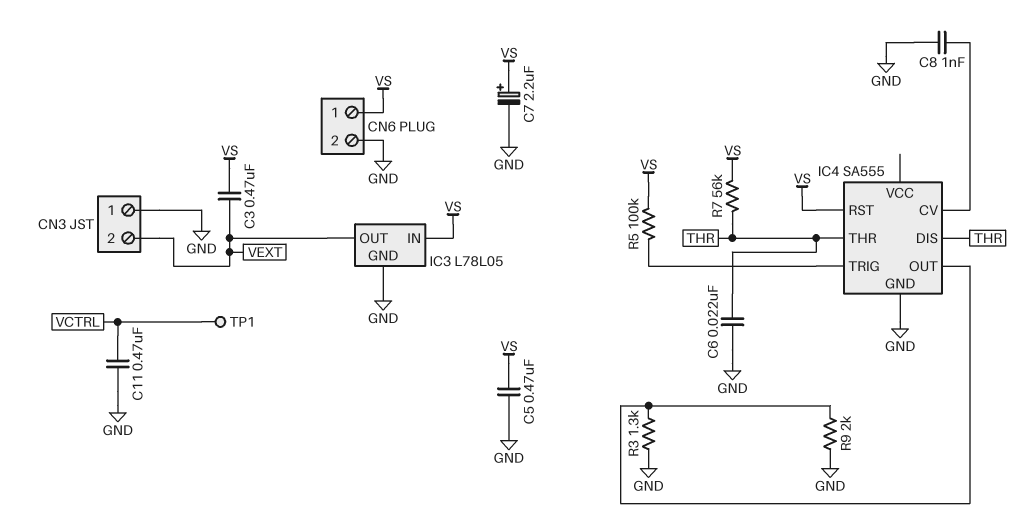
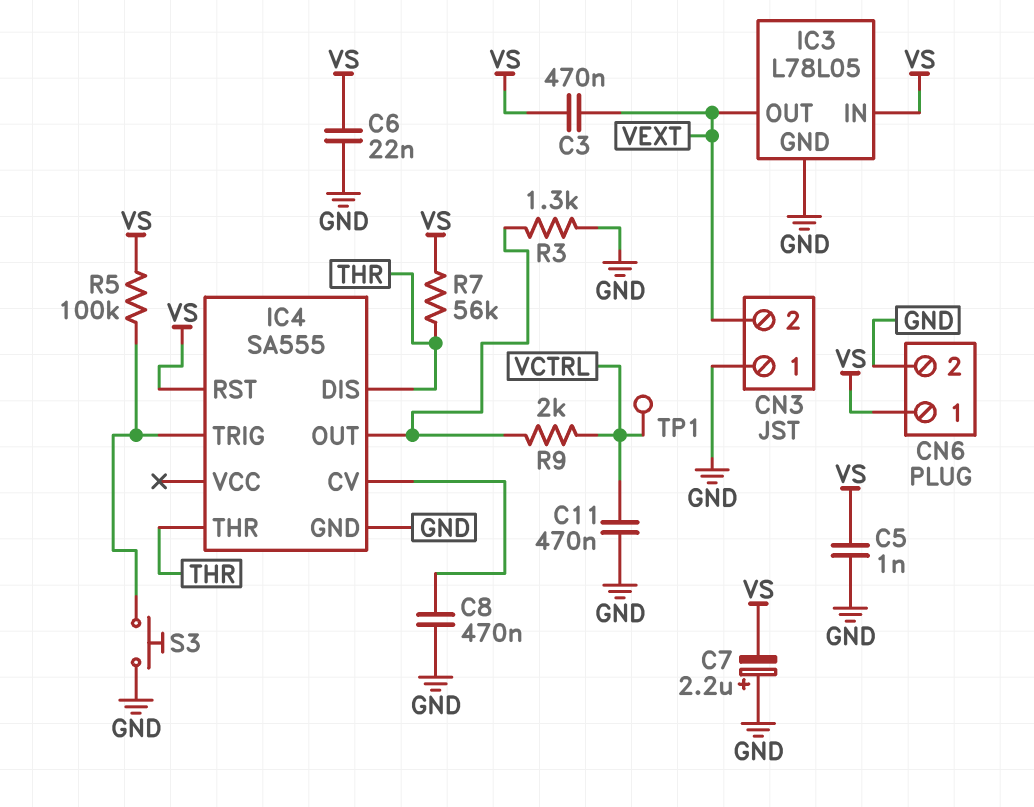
C5: 470nF (GND, VS) -> 1nF (GND, VS)
C6: 22nF (GND, THR) -> 22nF (GND, VS)
C7: 2.2uF (plus VS, minus GND) -> 2.2uF (plus GND, minus VS)
C8: 1nF (GND, IC4/CV) -> 470nF (GND, IC4/CV)
R9: 2k (GND, IC4/OUT) -> 2k (IC4/OUT, VCTRL)
S3: none -> button (GND, IC4/TRIG)

